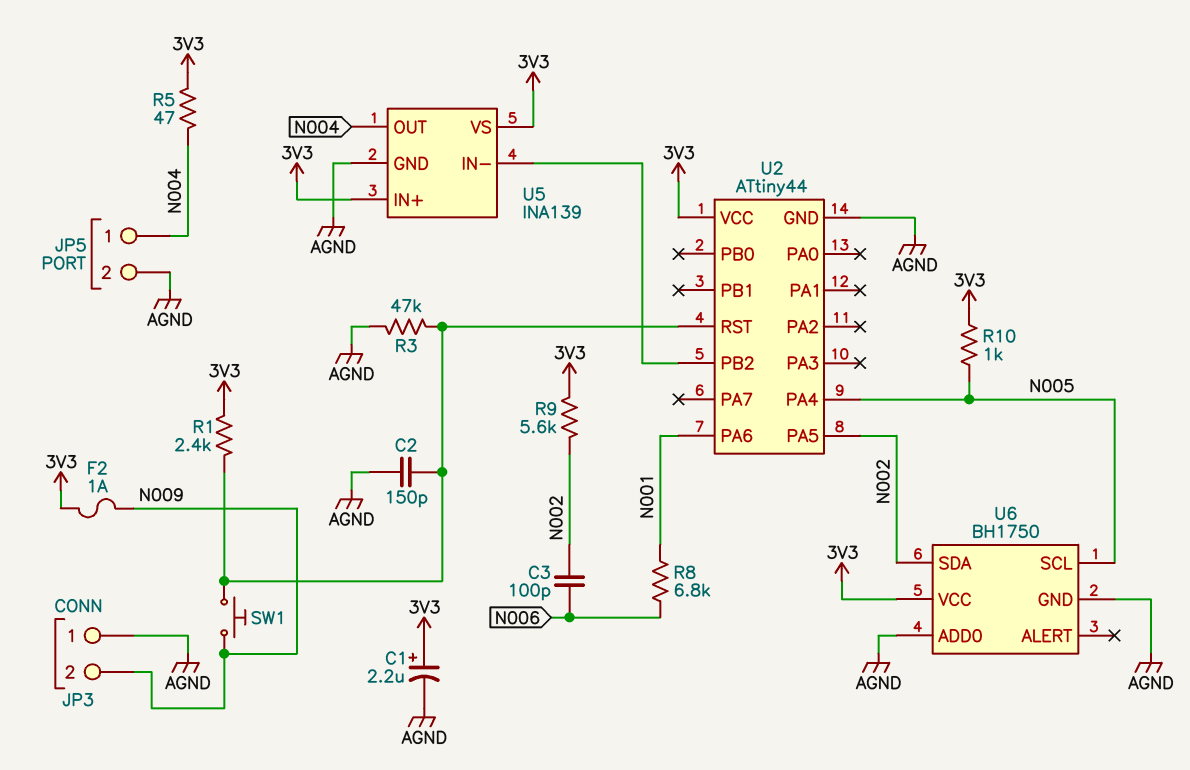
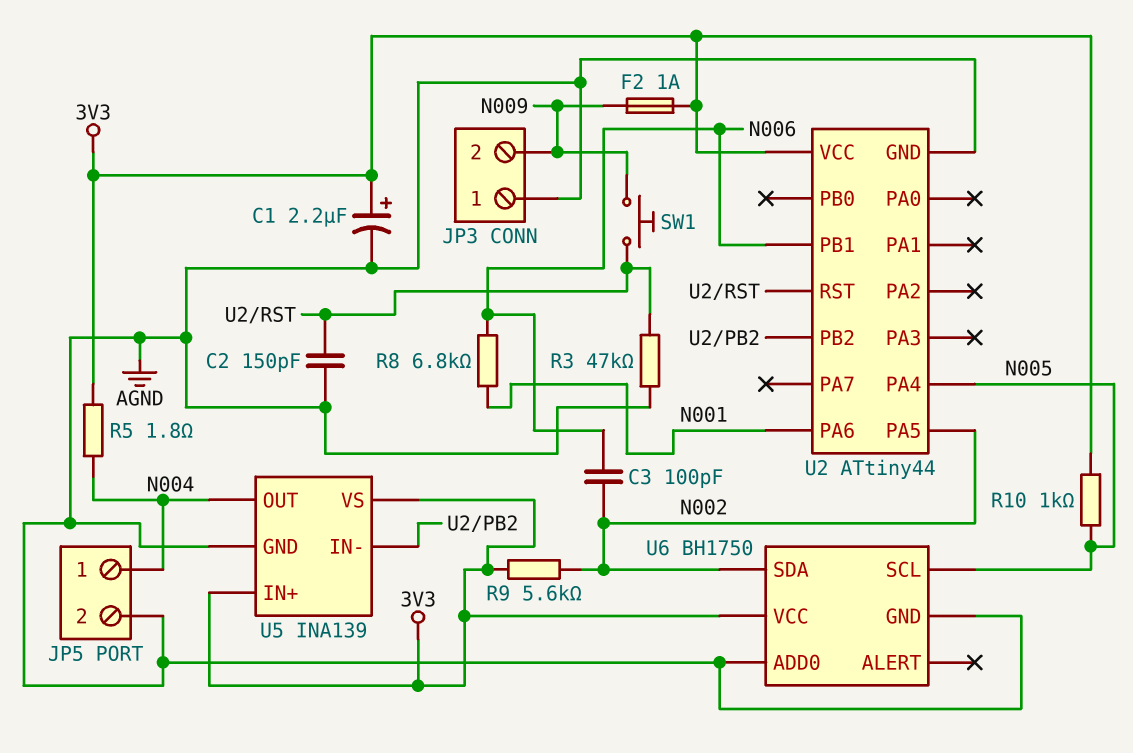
R1: 2.4k (3V3, U2/RST) -> none
R5: 47 (3V3, N004) -> 1.8 (3V3, N004)
U2 pin PB1: none -> N006

